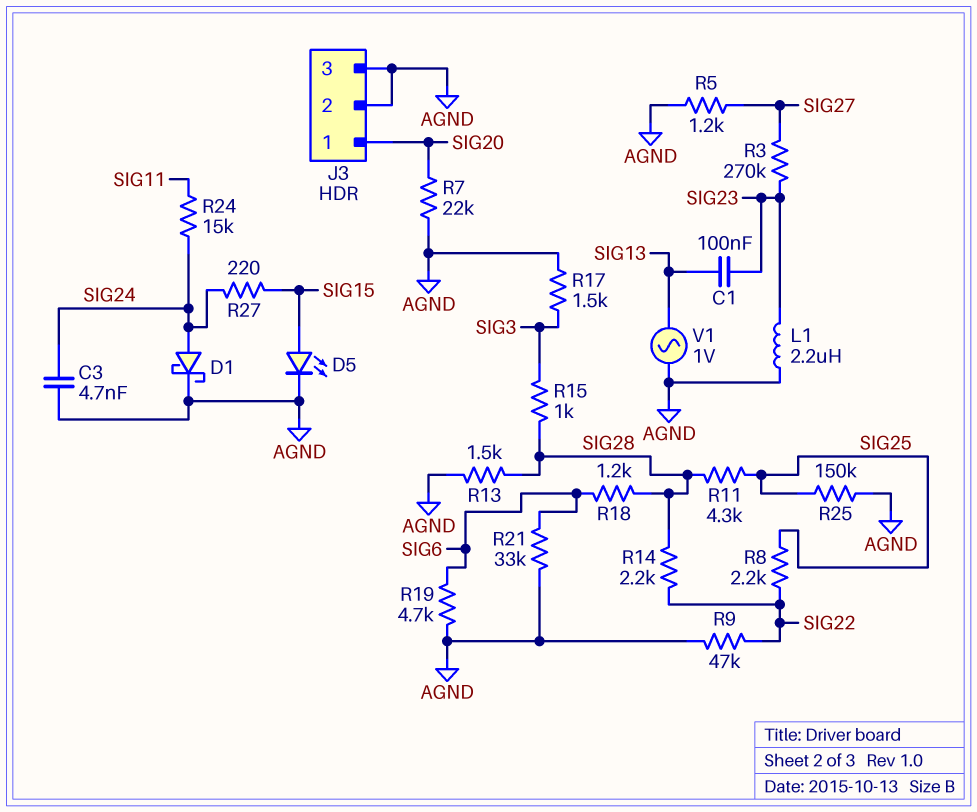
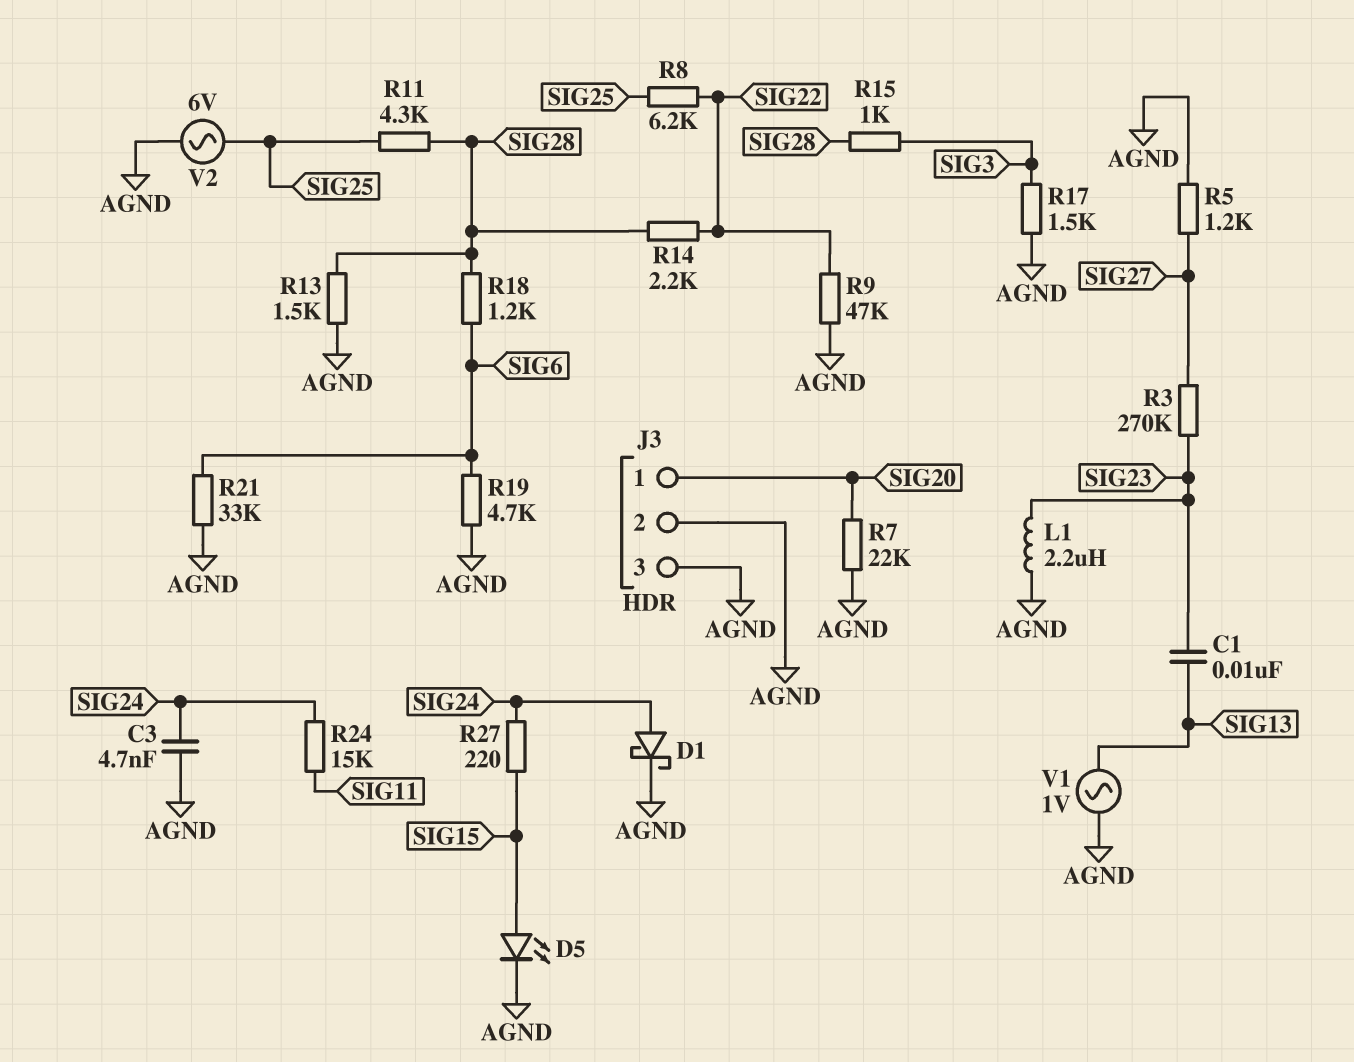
C1: 100nF (SIG13, SIG23) -> 10nF (SIG13, SIG23)
R8: 2.2k (SIG22, SIG25) -> 6.2k (SIG22, SIG25)
R25: 150k (AGND, SIG25) -> none
V2: none -> AC 6V (AGND, SIG25)

